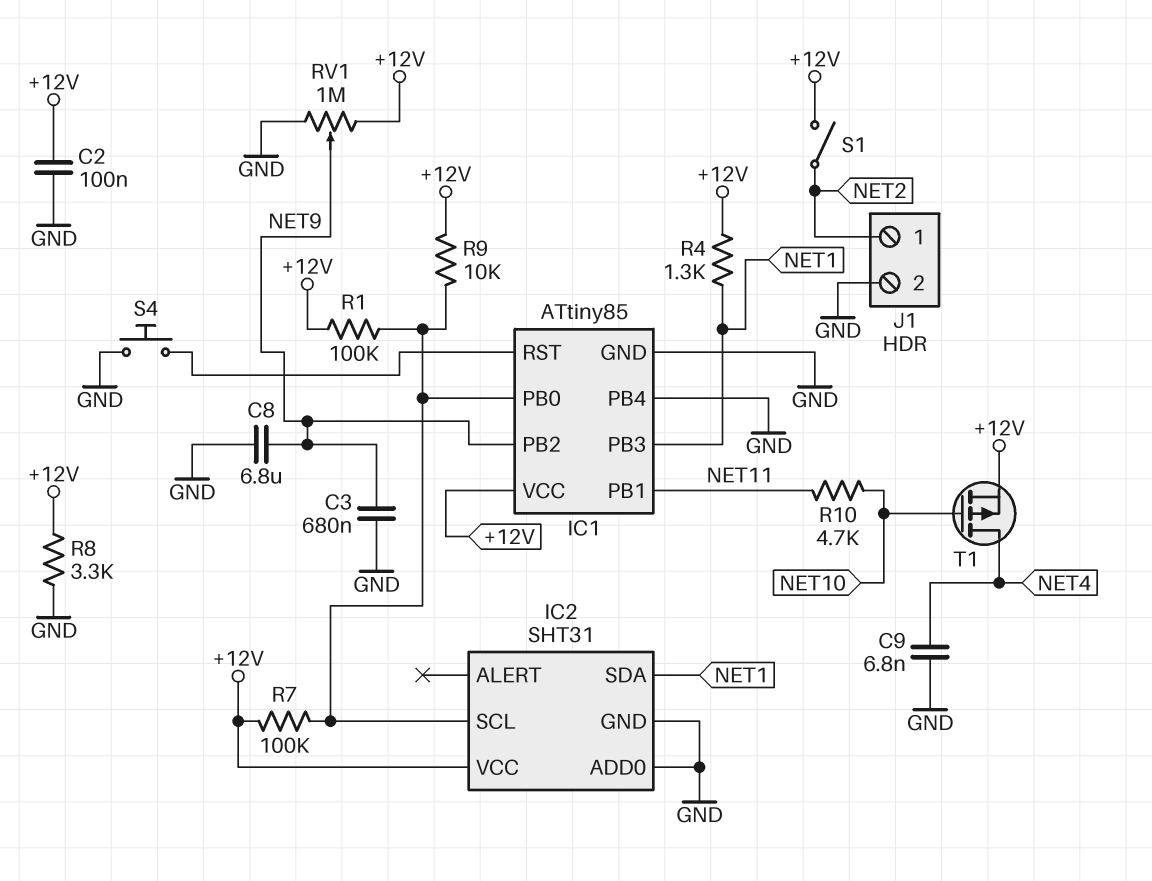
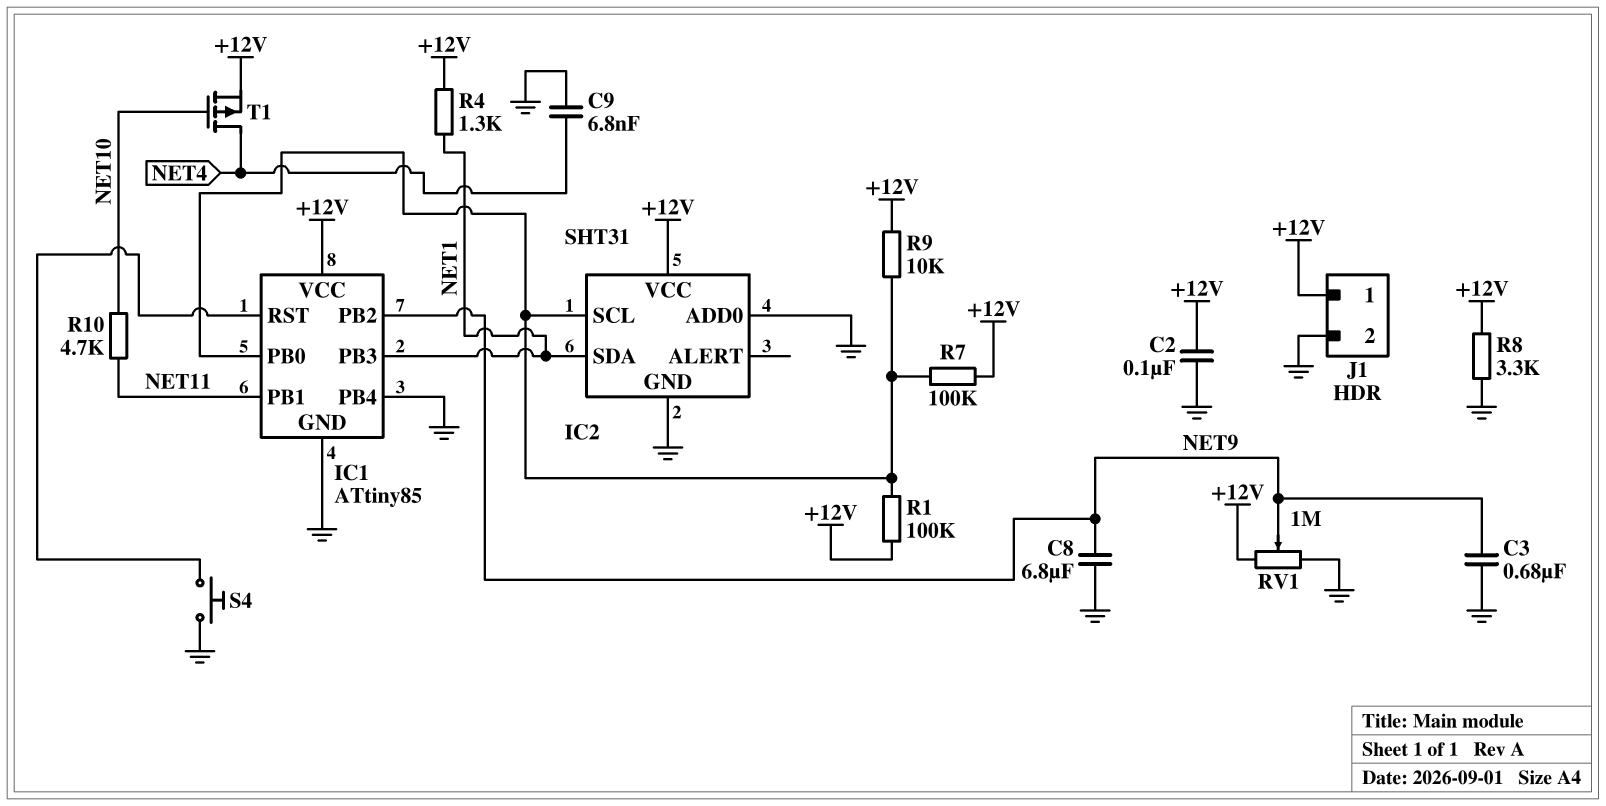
J1 pin 1: NET2 -> +12V
S1: switch (+12V, NET2) -> none

